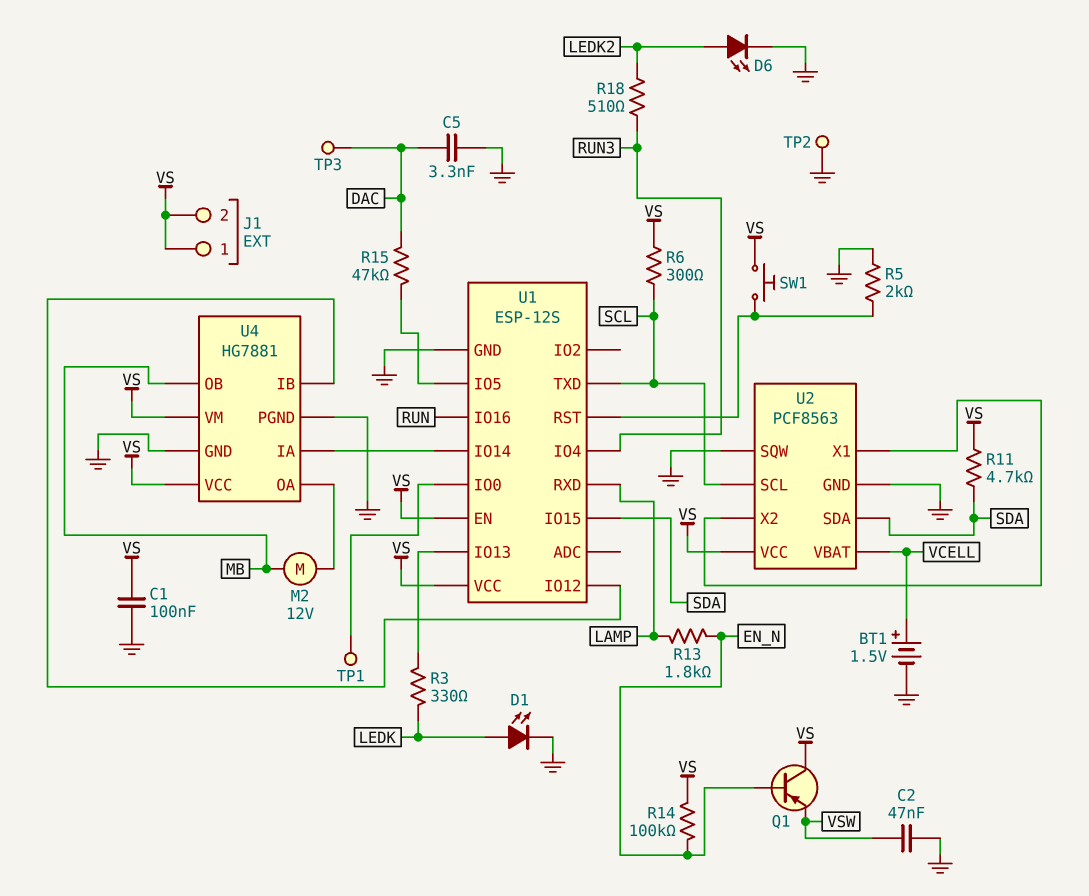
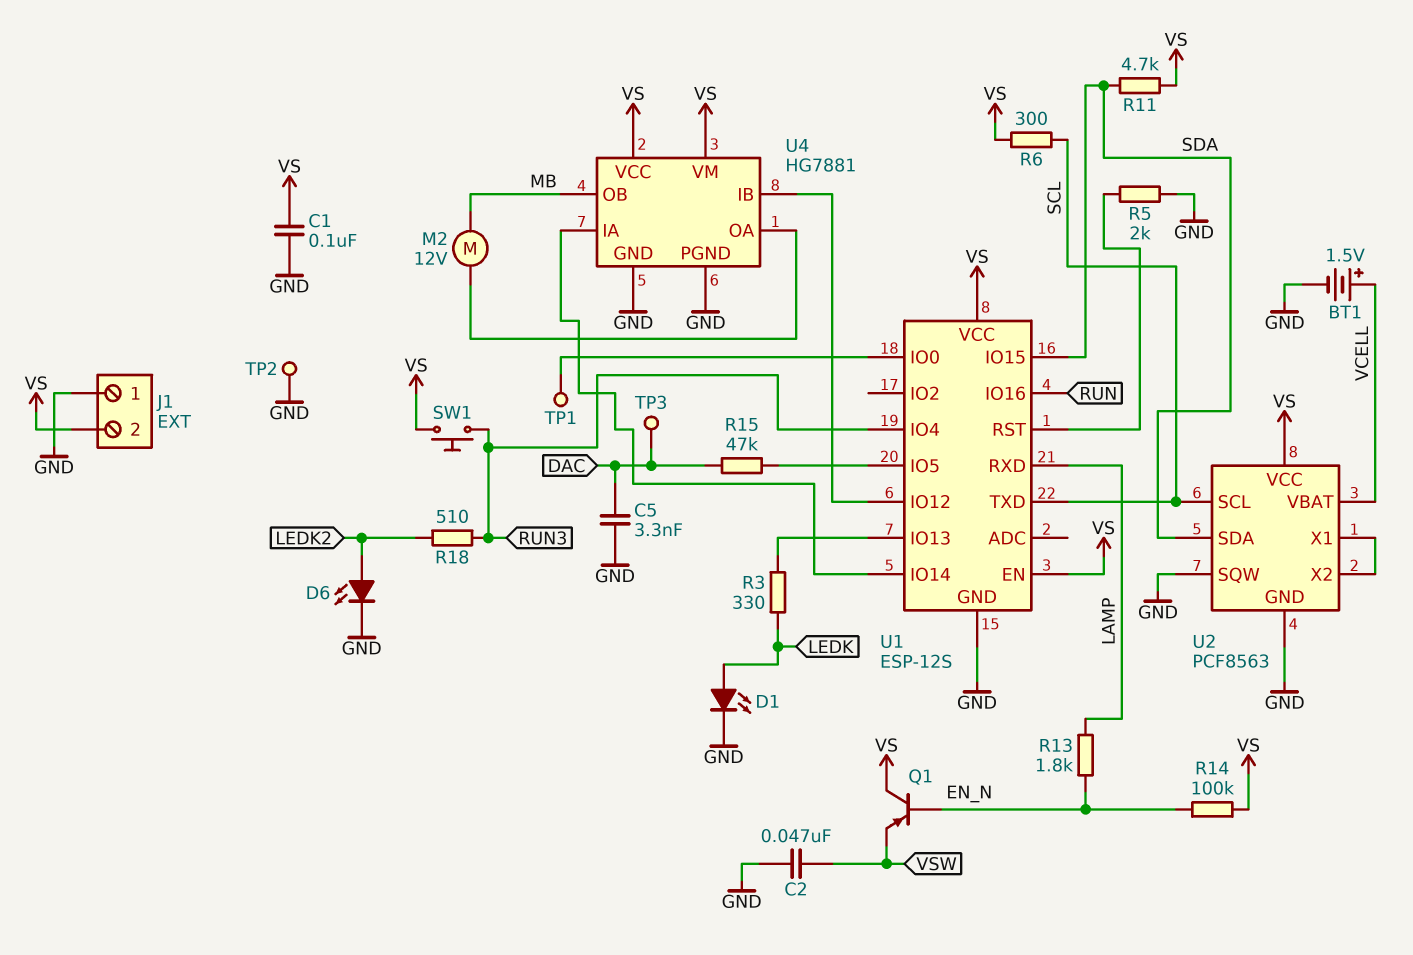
J1 pin 1: VS -> GND
SW1: button (U1/RST, VS) -> button (RUN3, VS)

